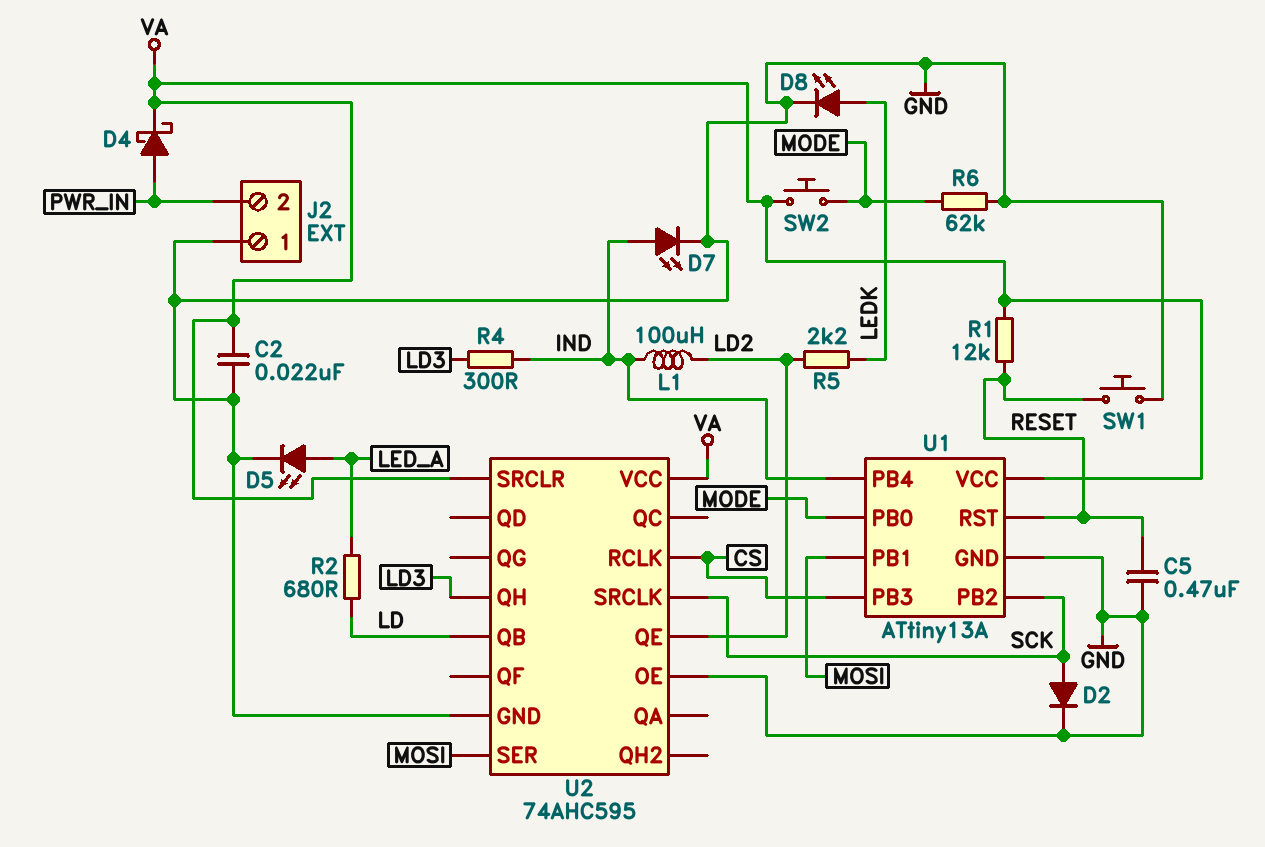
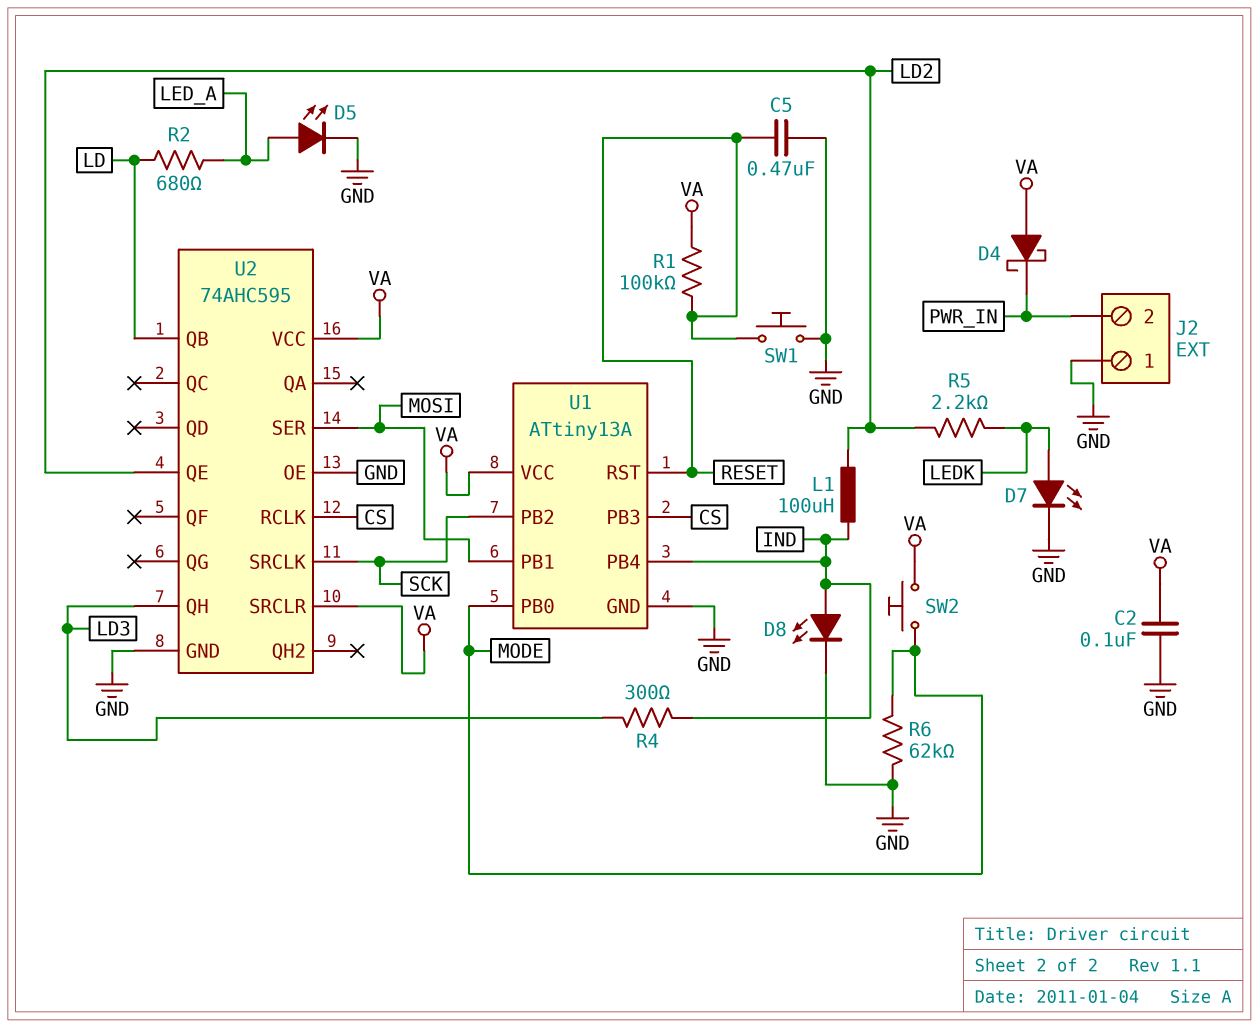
C2: 22nF (GND, VA) -> 100nF (GND, VA)
D2: diode (A SCK, K GND) -> none
D4: schottky (A PWR_IN, K VA) -> schottky (A VA, K PWR_IN)
D7: LED (A IND, K GND) -> LED (A LEDK, K GND)
D8: LED (A LEDK, K GND) -> LED (A IND, K GND)
R1: 12k (RESET, VA) -> 100k (RESET, VA)

